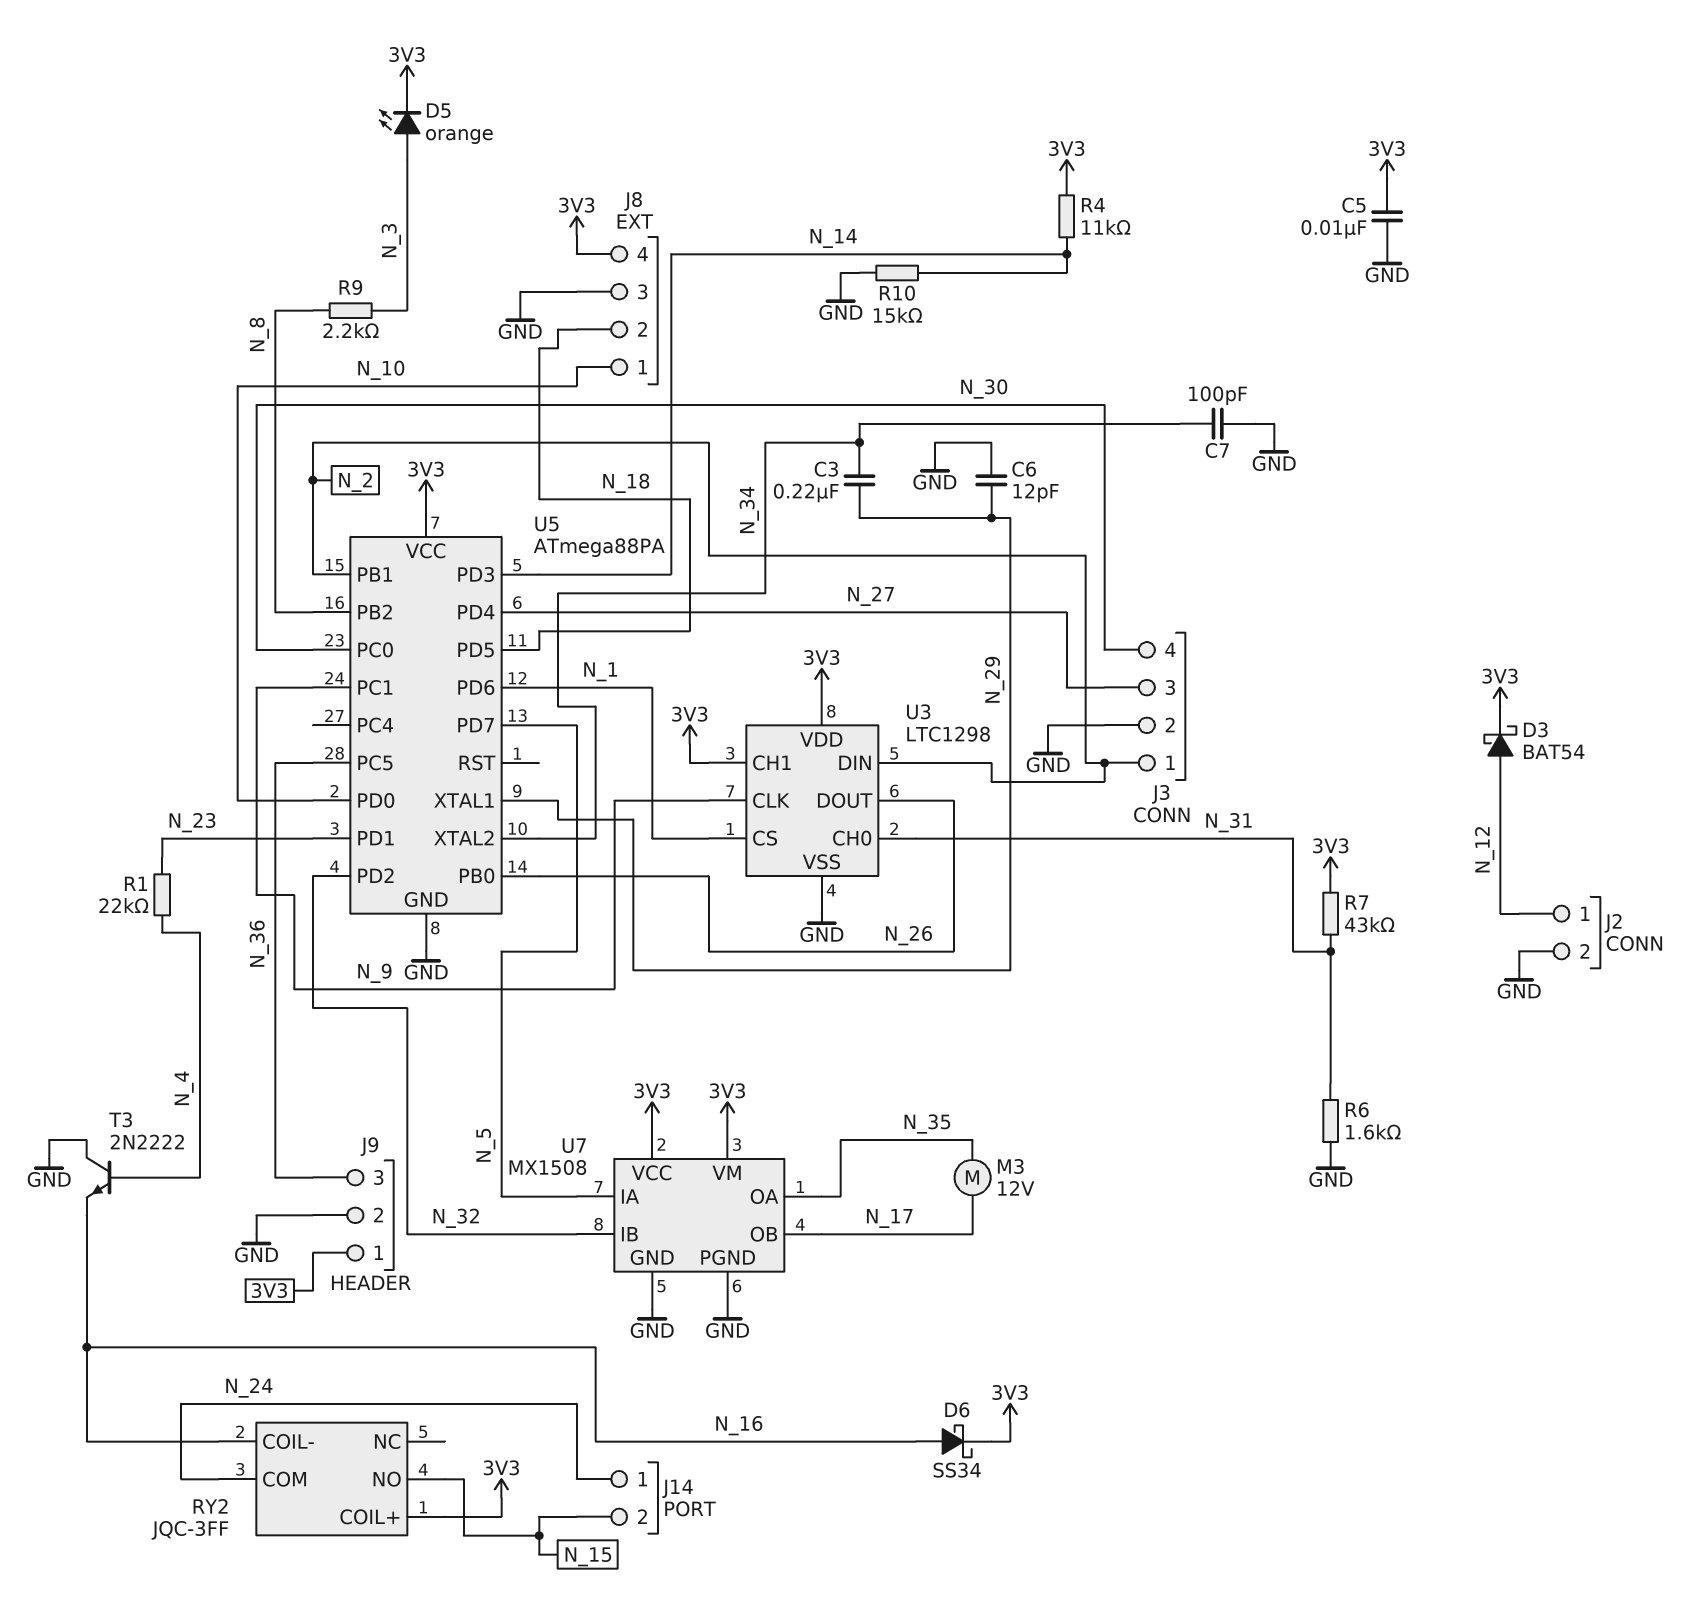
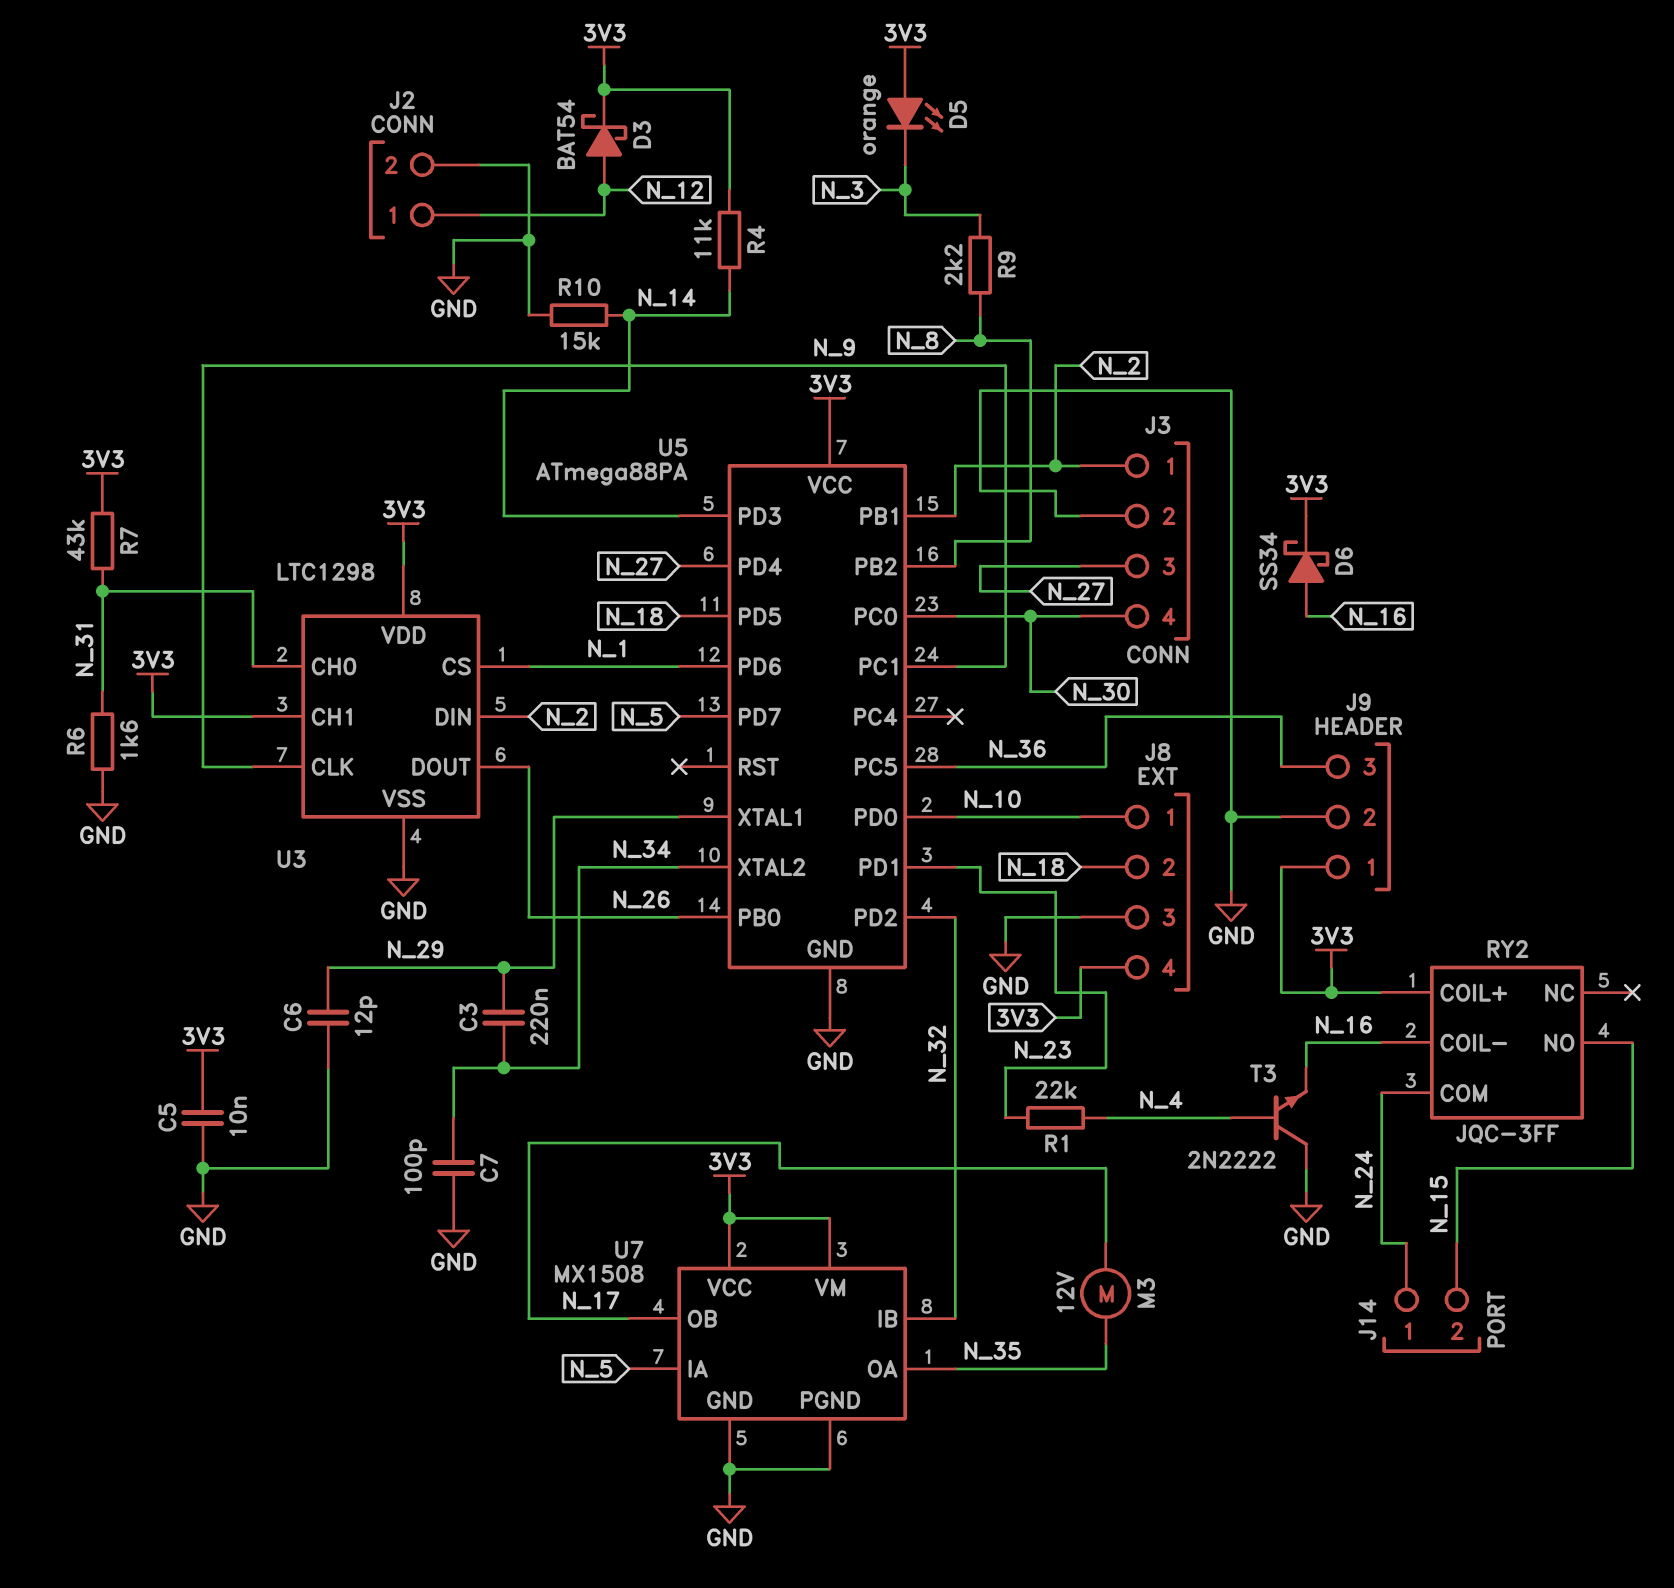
D5: LED orange (A N_3, K 3V3) -> LED orange (A 3V3, K N_3)

